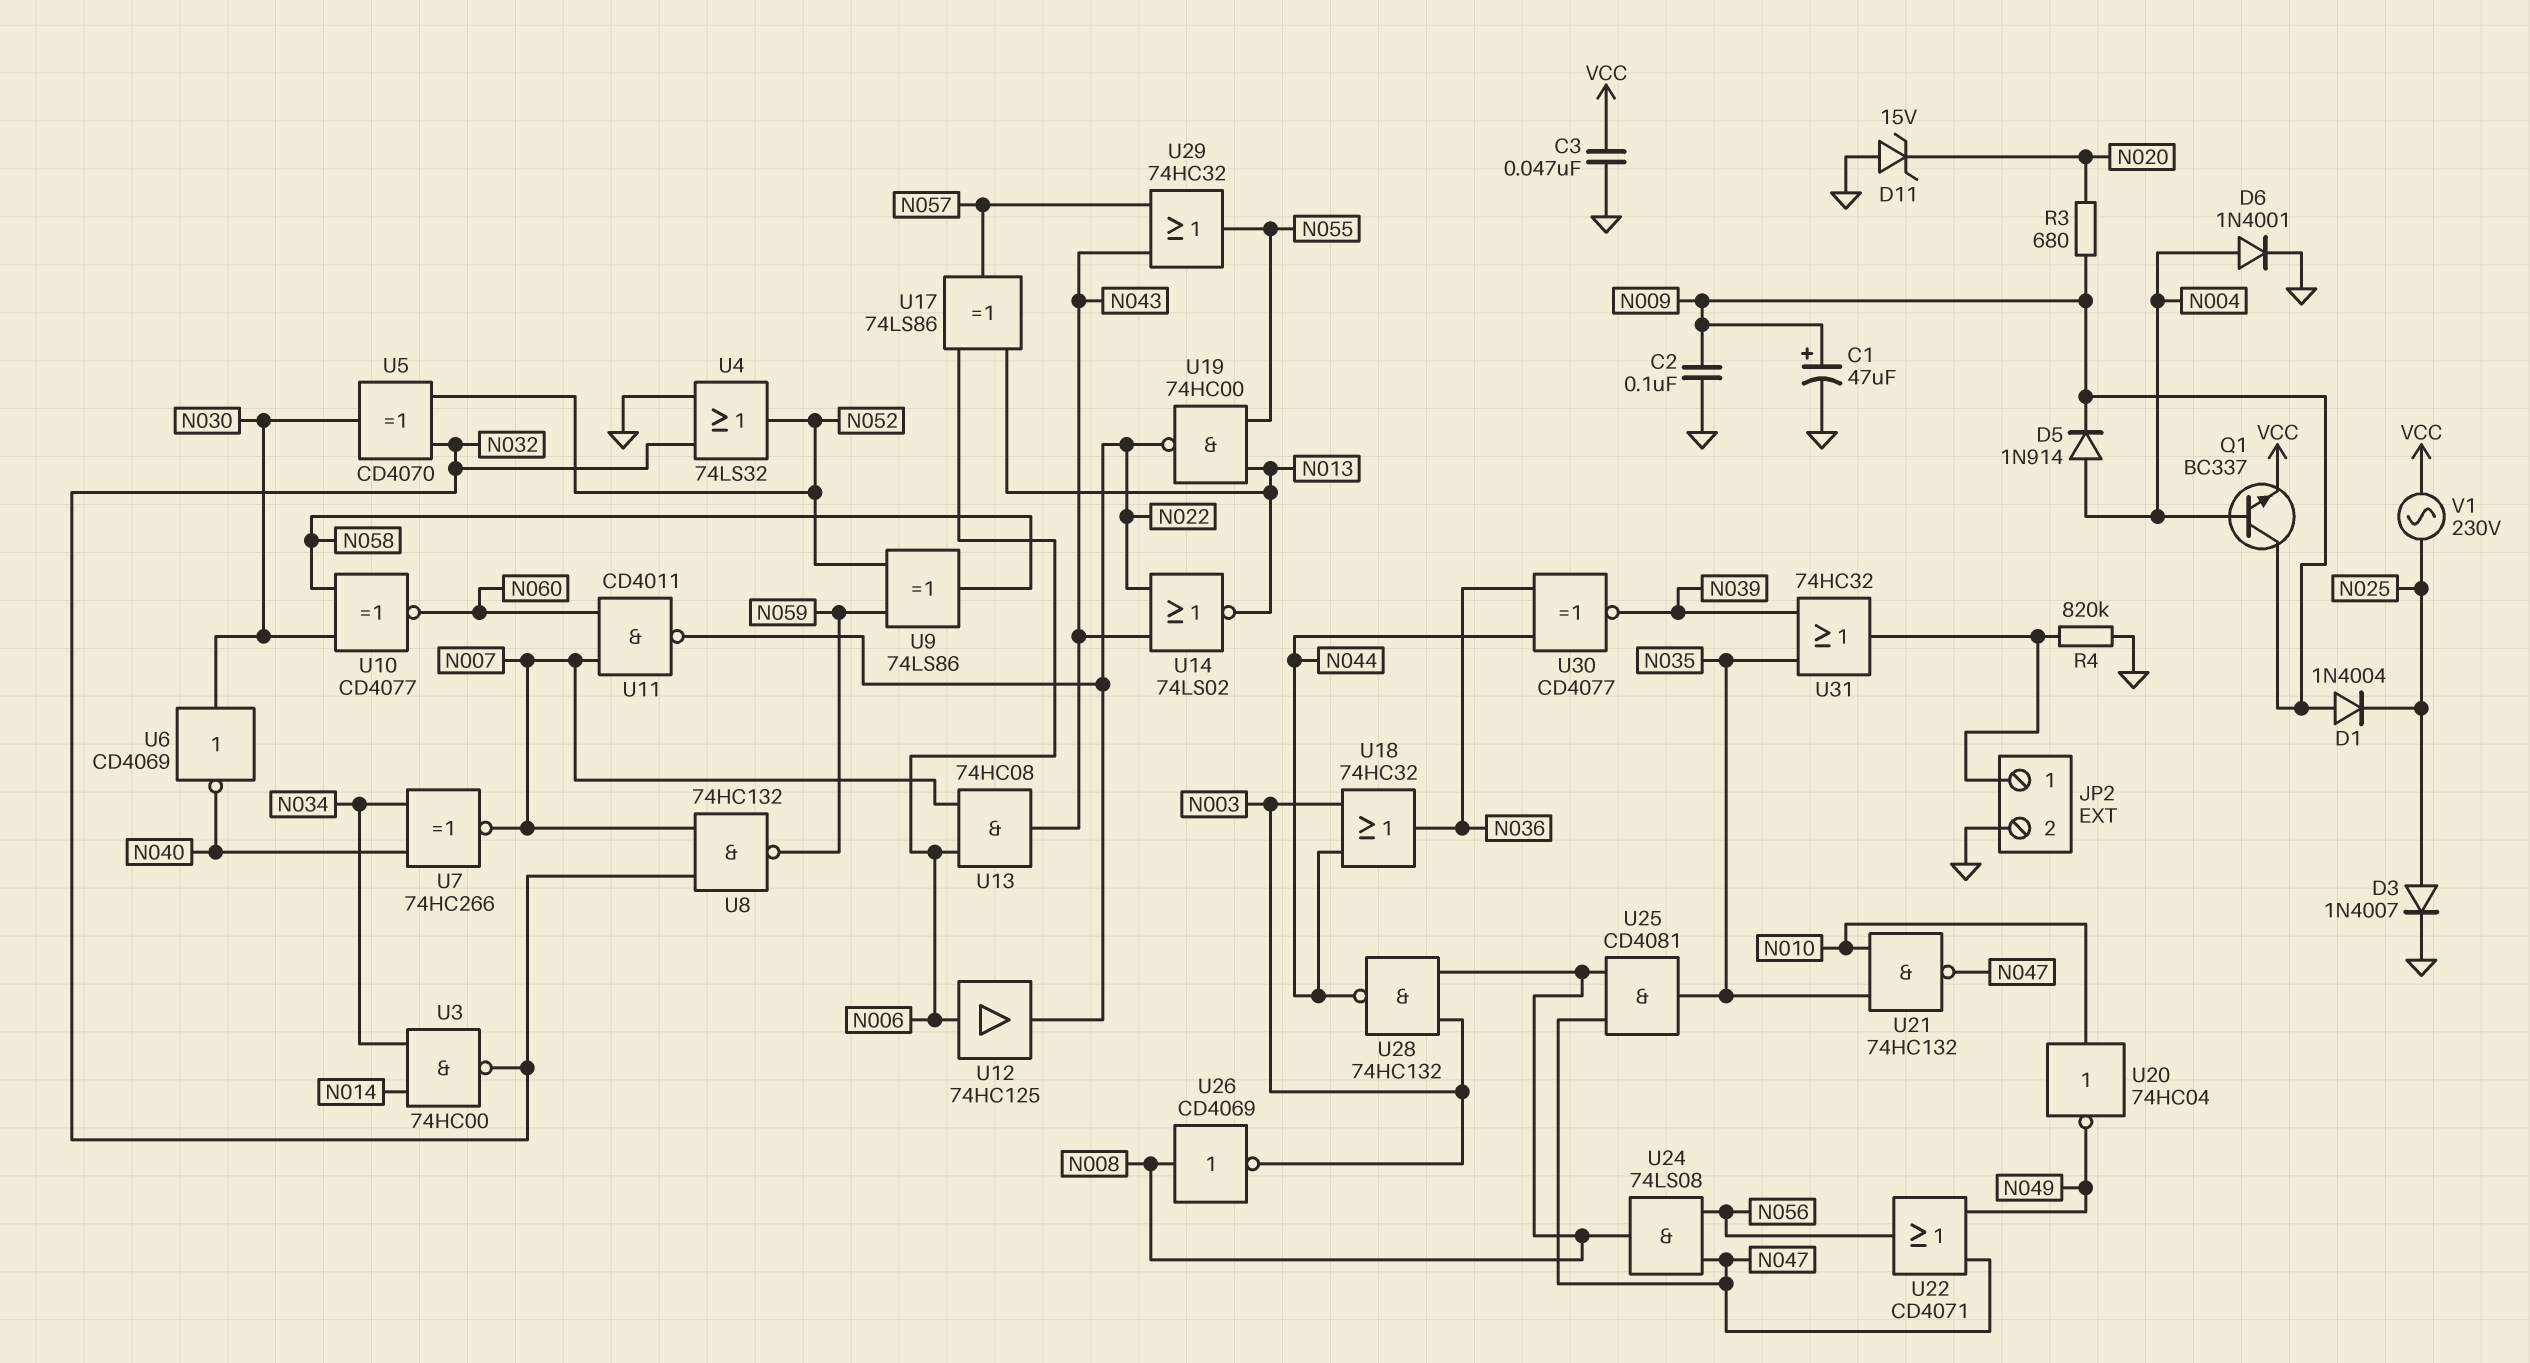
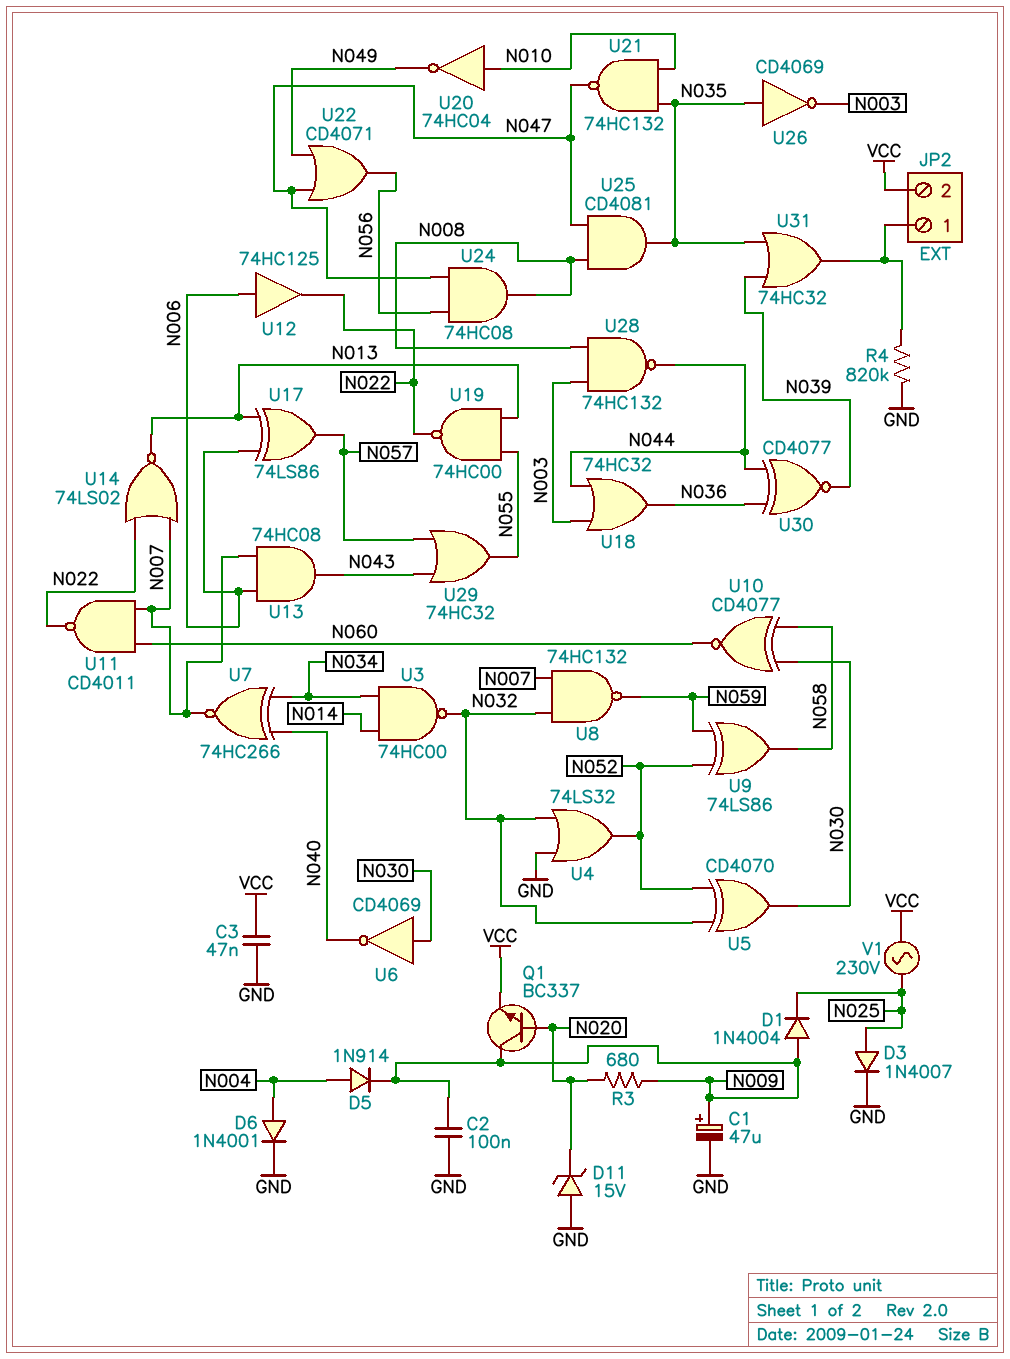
JP2 pin 2: GND -> VCC
Q1: NPN BC337 (B N004, C N009, E VCC) -> NPN BC337 (B N020, C N009, E VCC)
U14: NOR 74LS02 (in N022, in N043, out N013) -> NOR 74LS02 (in N007, in N022, out N013)
U24: AND 74LS08 (in N047, in N056, out N008) -> AND 74HC08 (in N047, in N056, out N008)
U26: NOT CD4069 (in N008, out N003) -> NOT CD4069 (in N035, out N003)

